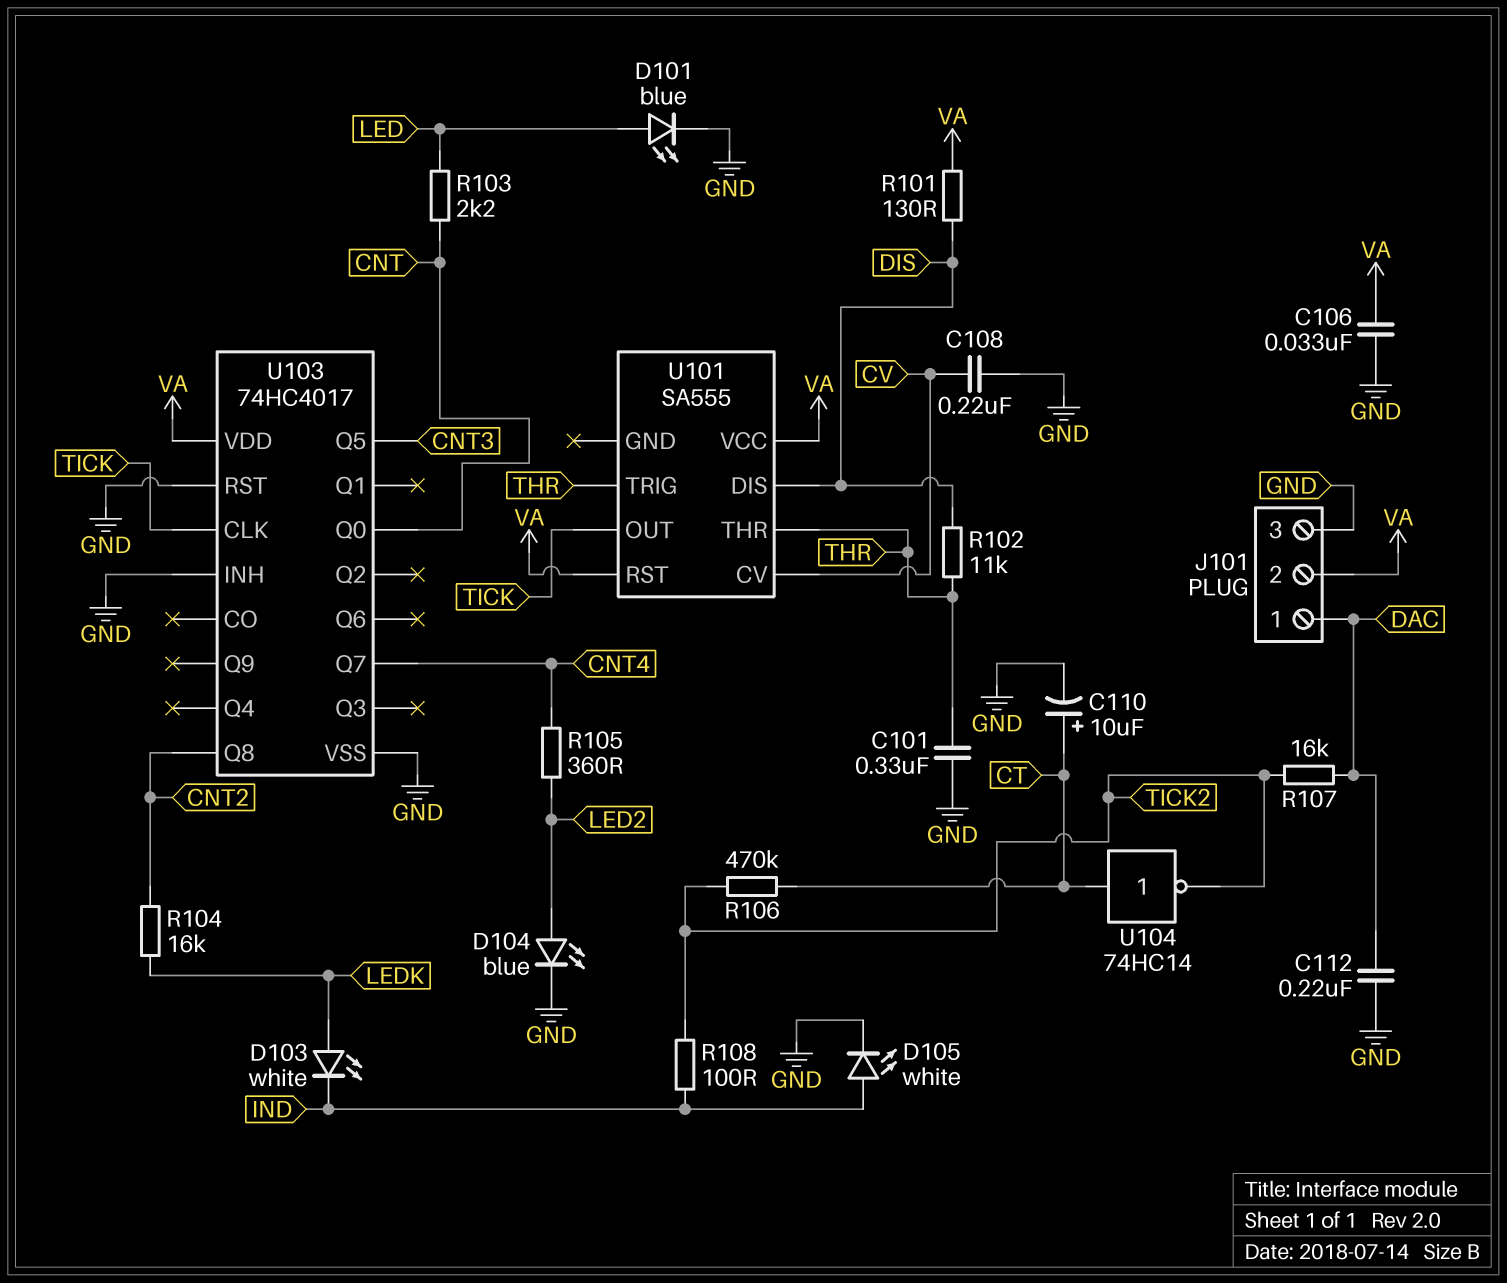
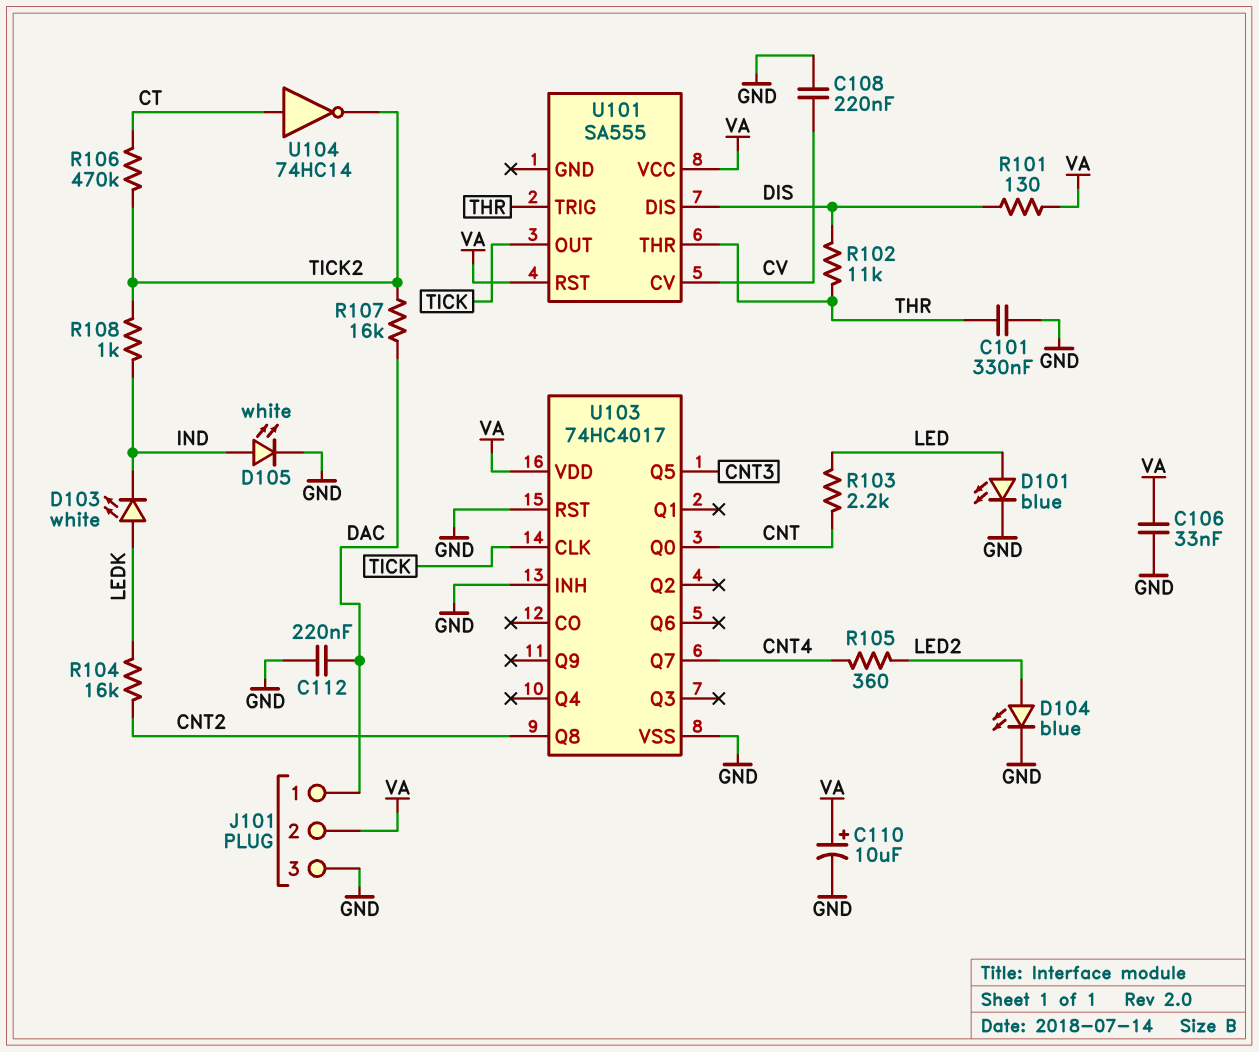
C110: 10uF (plus CT, minus GND) -> 10uF (plus VA, minus GND)
R108: 100 (IND, TICK2) -> 1k (IND, TICK2)

